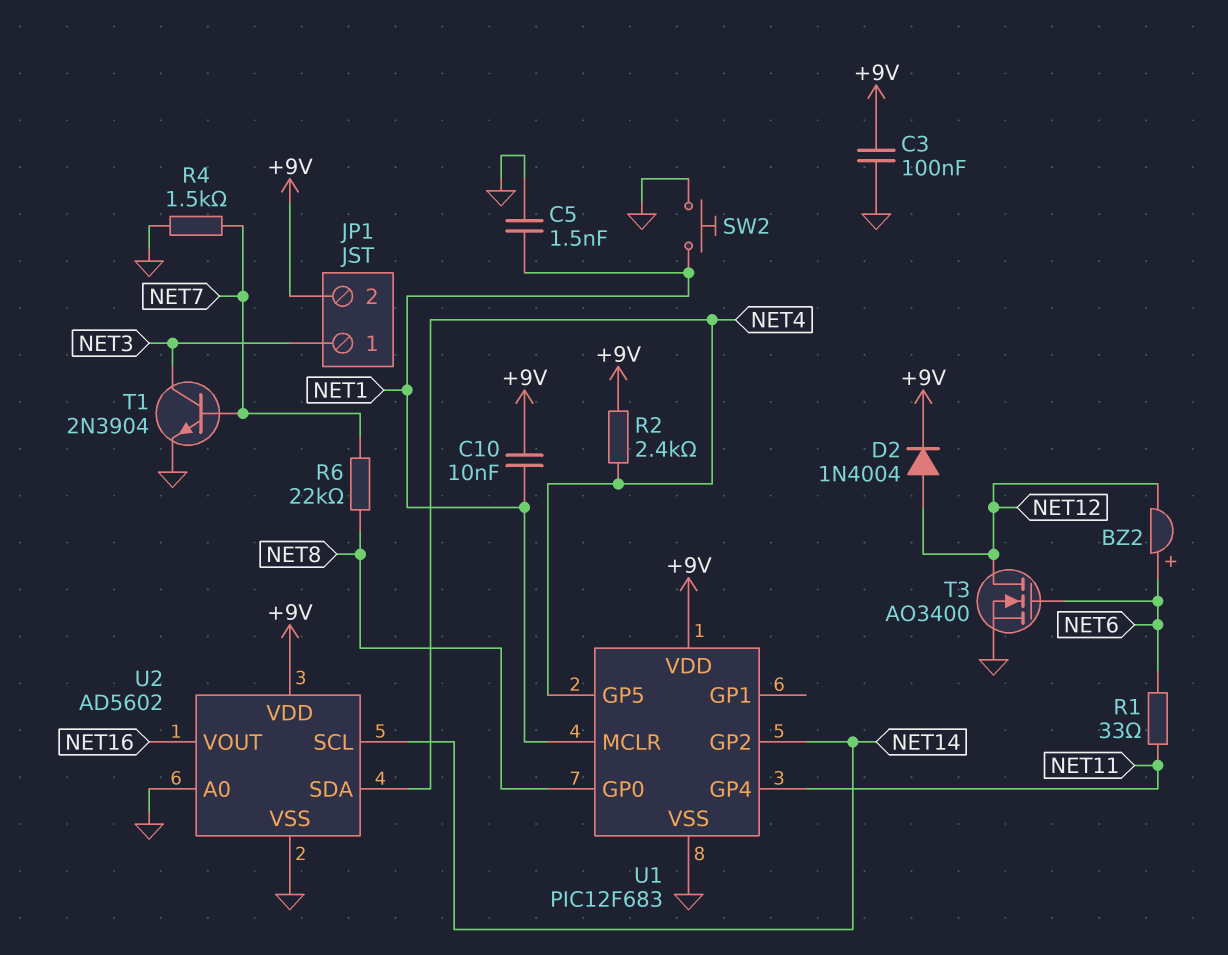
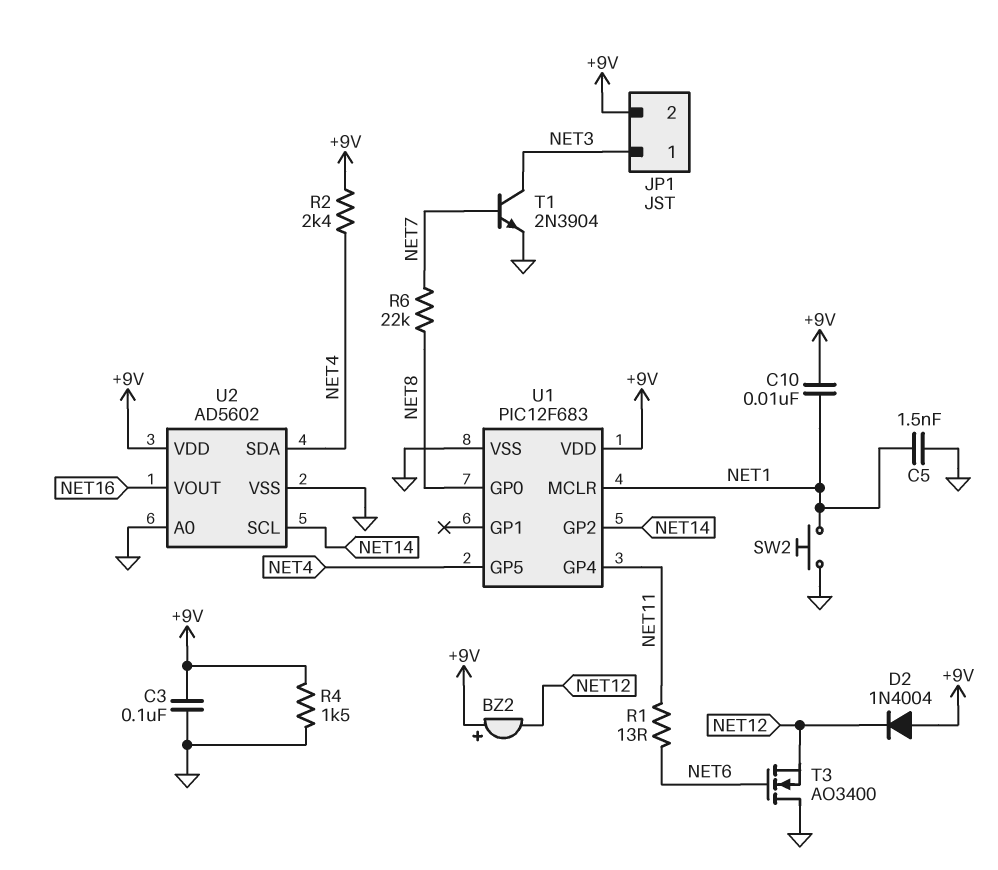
BZ2: buzzer (plus NET6, minus NET12) -> buzzer (plus +9V, minus NET12)
D2: diode 1N4004 (A NET12, K +9V) -> diode 1N4004 (A +9V, K NET12)
R1: 33 (NET6, NET11) -> 13 (NET6, NET11)
R4: 1.5k (GND, NET7) -> 1.5k (+9V, GND)
T3: NMOS AO3400 (G NET6, D NET12, S GND) -> NMOS AO3400 (G NET6, D GND, S NET12)

